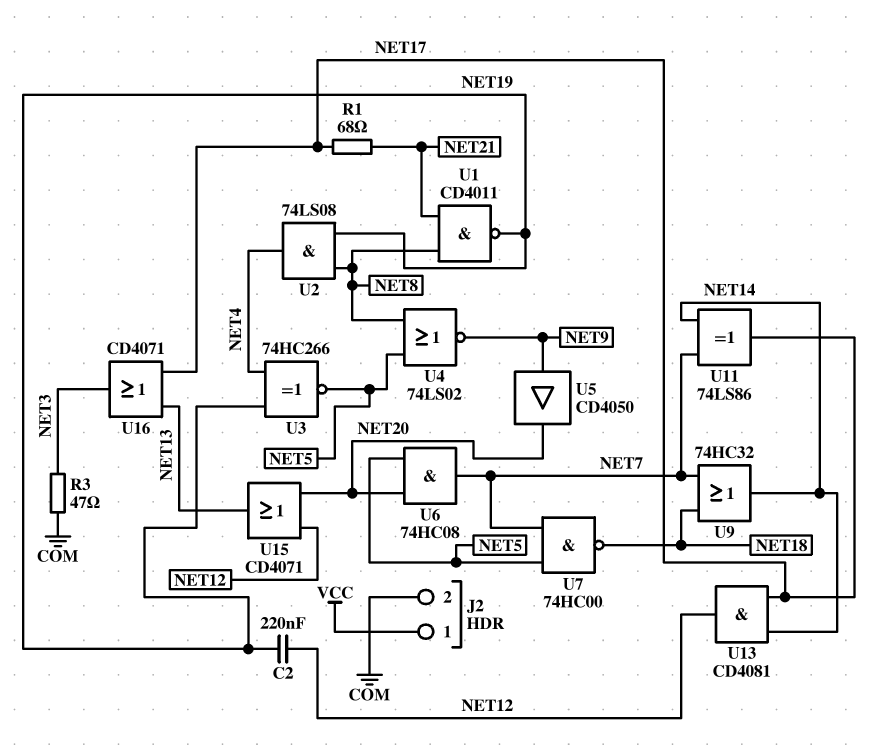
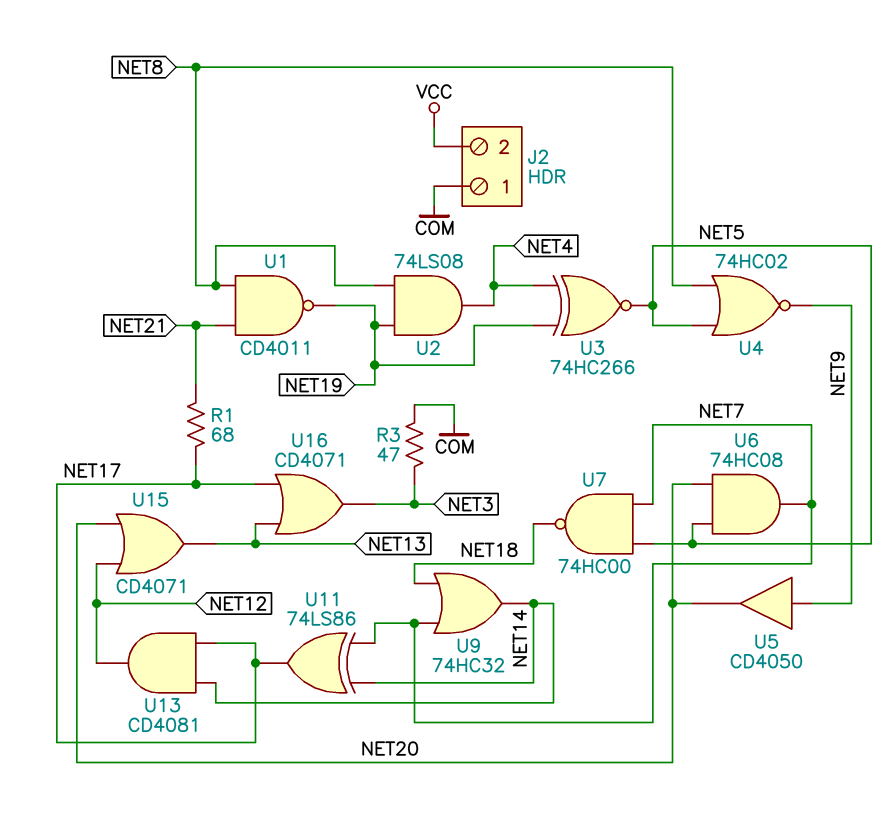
C2: 220nF (NET12, NET19) -> none
J2 pin 1: VCC -> COM
J2 pin 2: COM -> VCC
U4: NOR 74LS02 (in NET5, in NET8, out NET9) -> NOR 74HC02 (in NET5, in NET8, out NET9)

